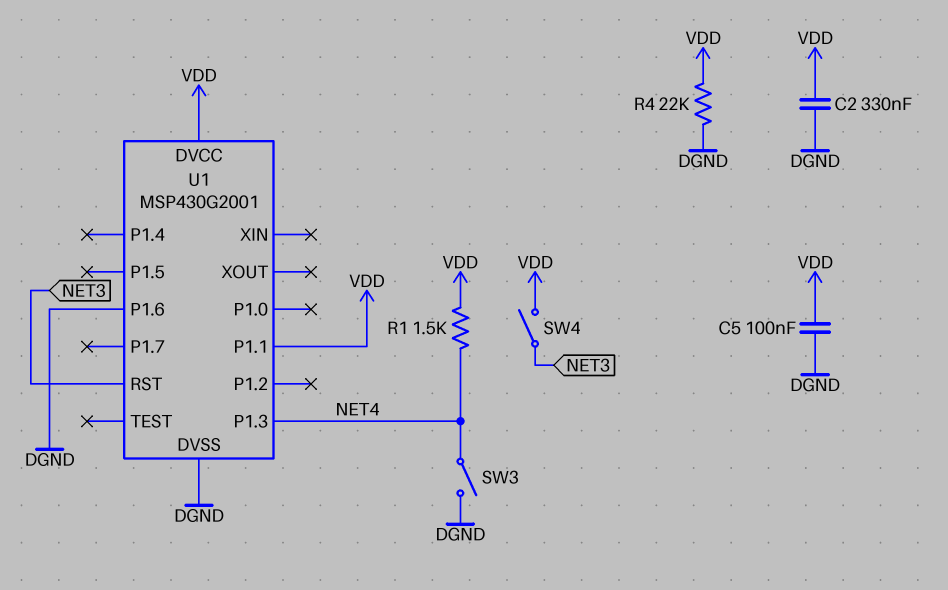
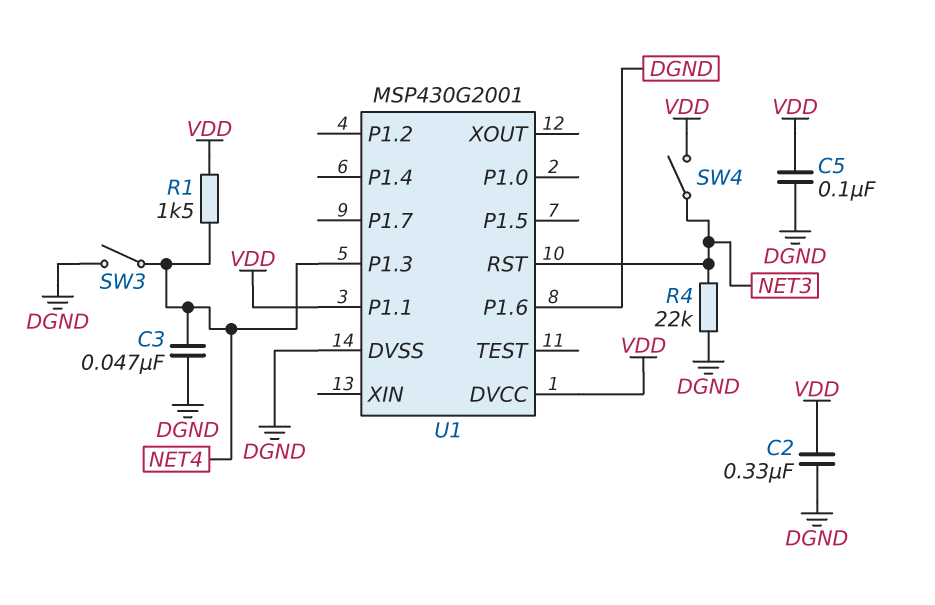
C3: none -> 47nF (DGND, NET4)
R4: 22k (DGND, VDD) -> 22k (DGND, NET3)

